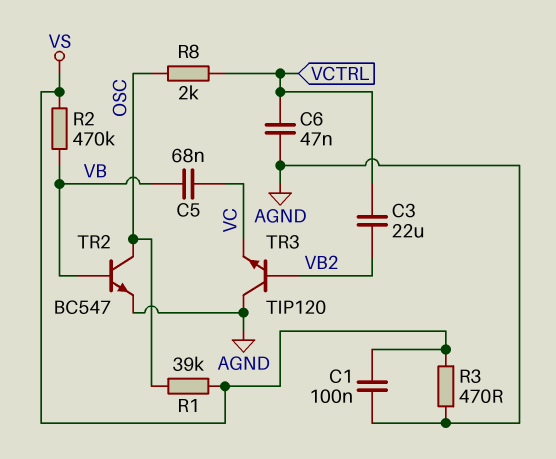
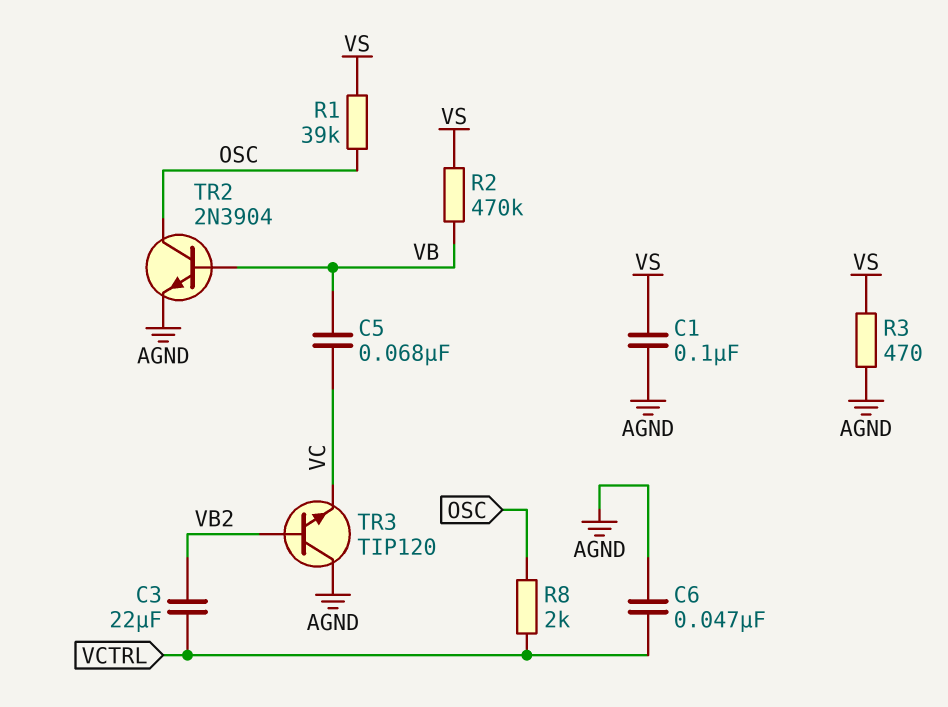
TR2: NPN BC547 (B VB, C OSC, E AGND) -> NPN 2N3904 (B VB, C OSC, E AGND)

